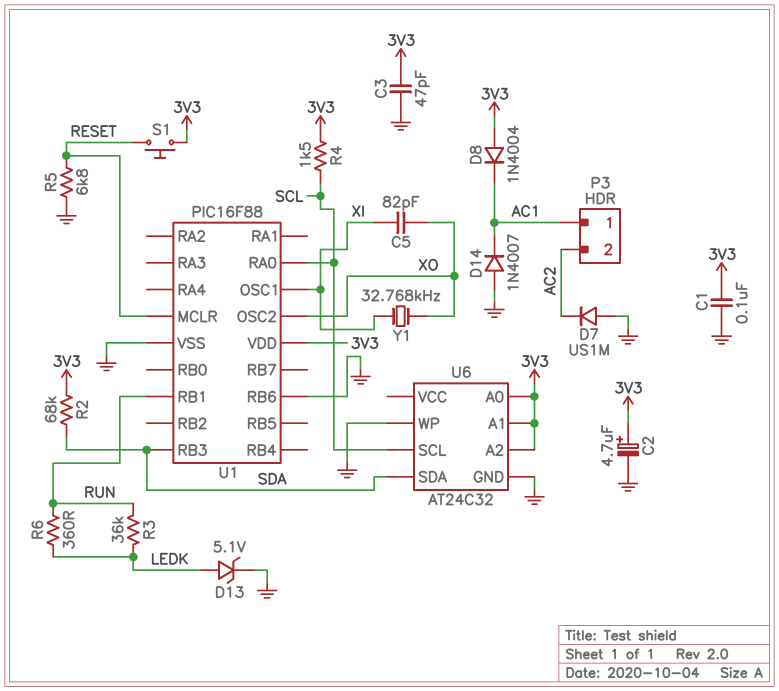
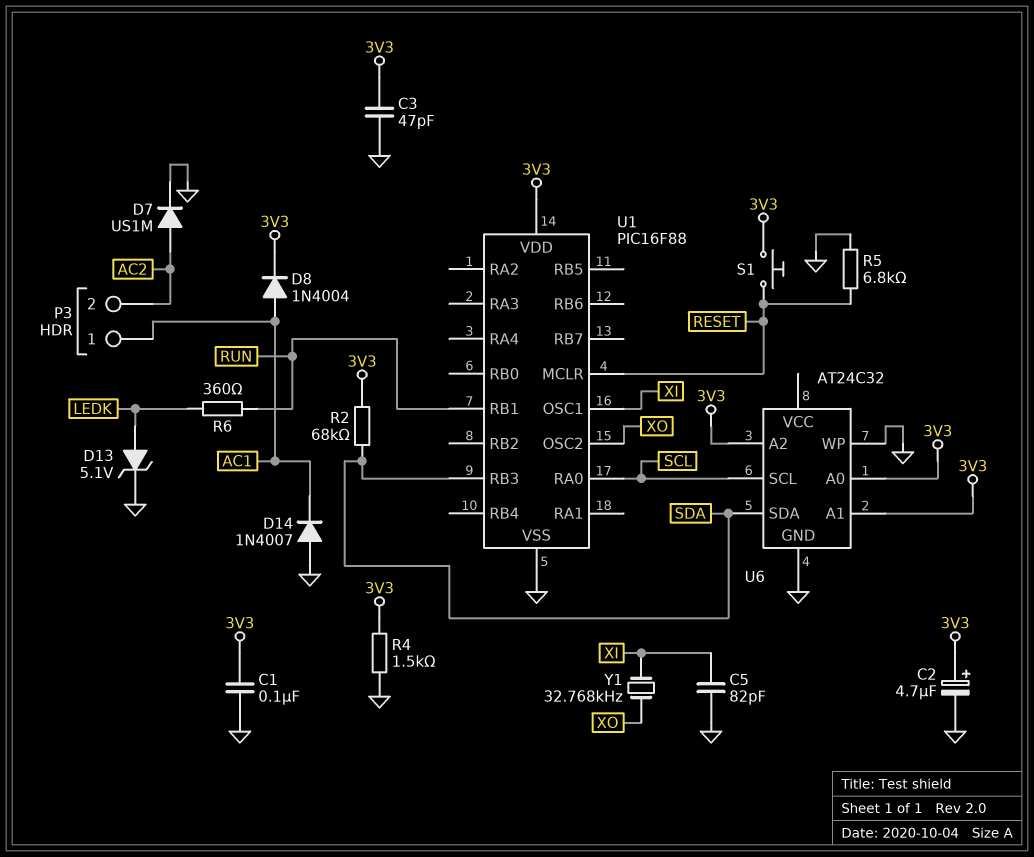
C5: 82pF (XI, XO) -> 82pF (GND, XI)
D7: diode US1M (A GND, K AC2) -> diode US1M (A AC2, K GND)
D8: diode 1N4004 (A 3V3, K AC1) -> diode 1N4004 (A AC1, K 3V3)
R3: 36k (LEDK, RUN) -> none
R4: 1.5k (3V3, SCL) -> 1.5k (3V3, GND)
U1 pin RB6: GND -> none

